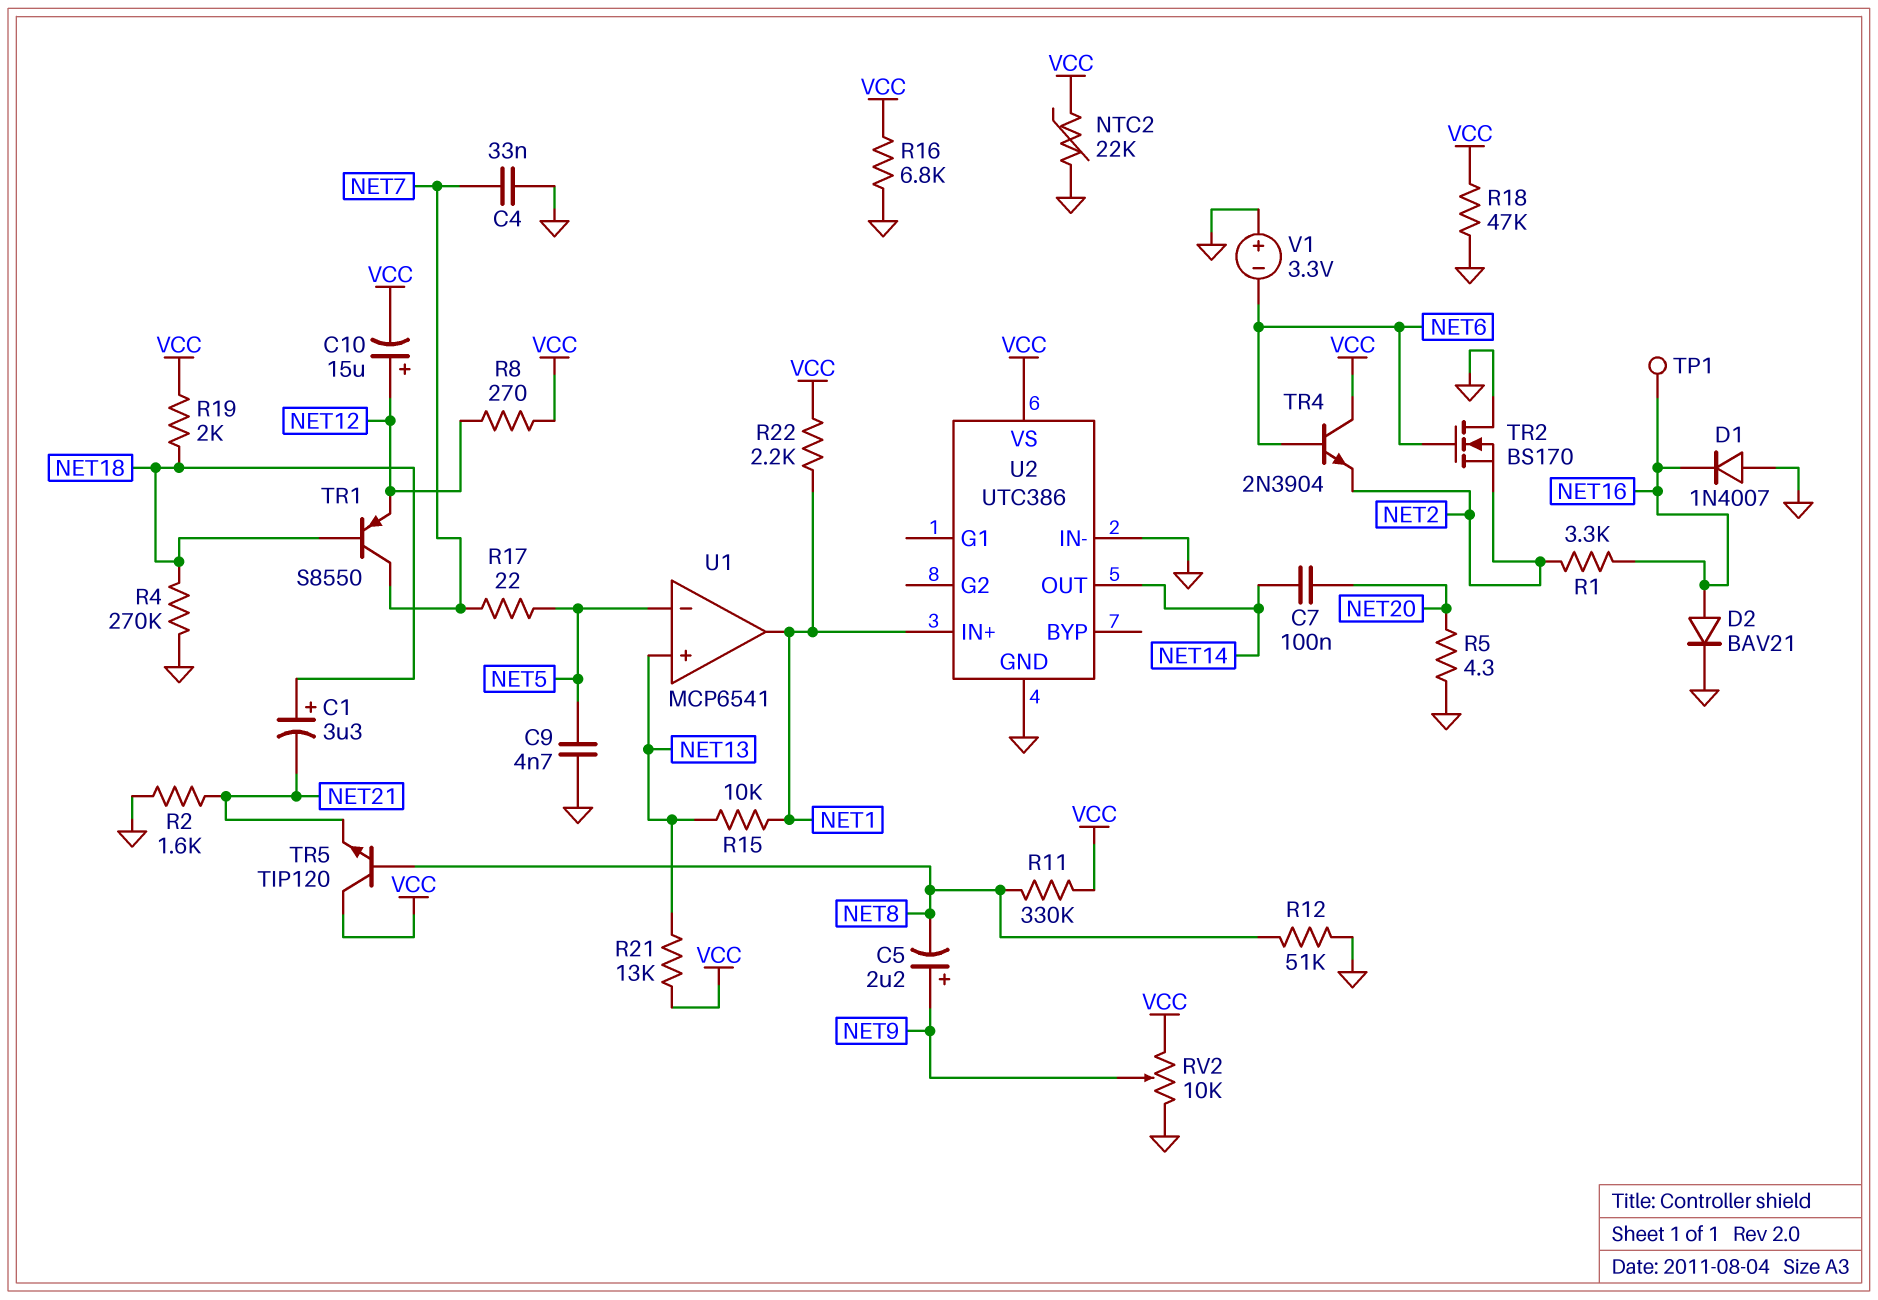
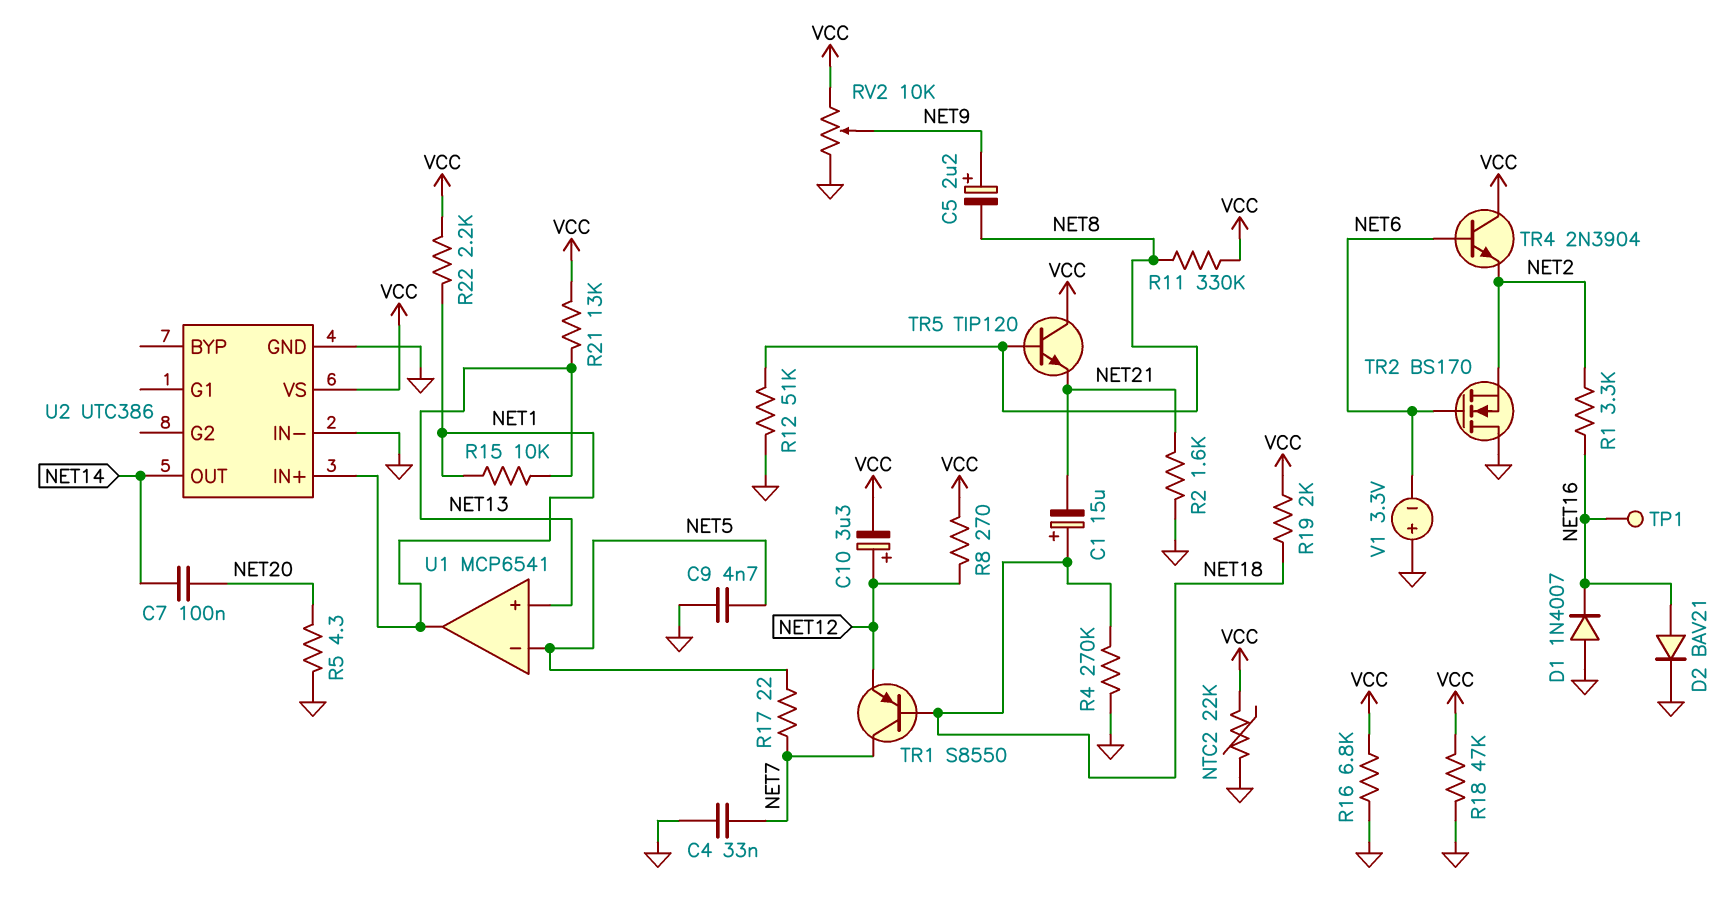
C1: 3.3uF (plus NET18, minus NET21) -> 15uF (plus NET18, minus NET21)
C10: 15uF (plus NET12, minus VCC) -> 3.3uF (plus NET12, minus VCC)

